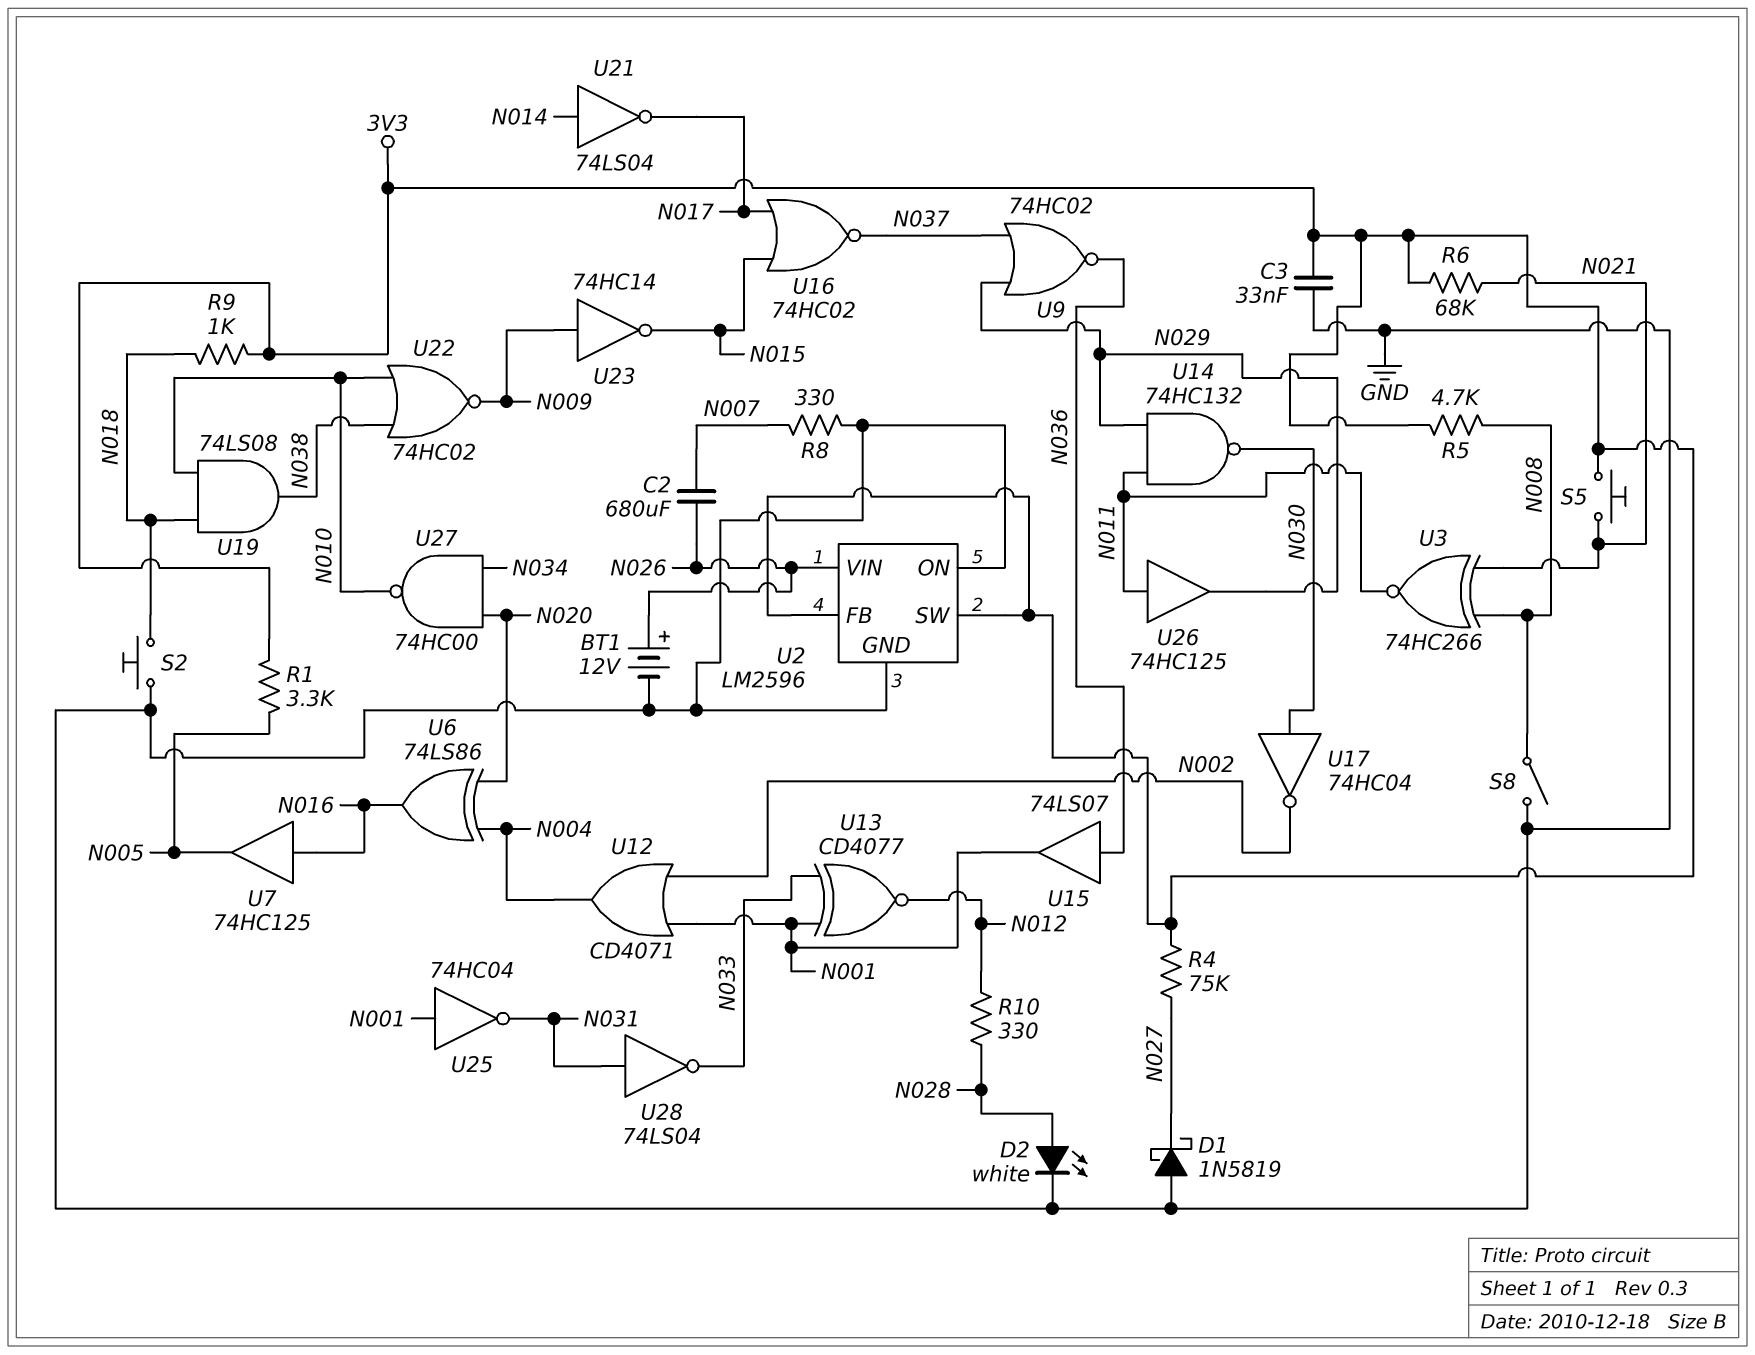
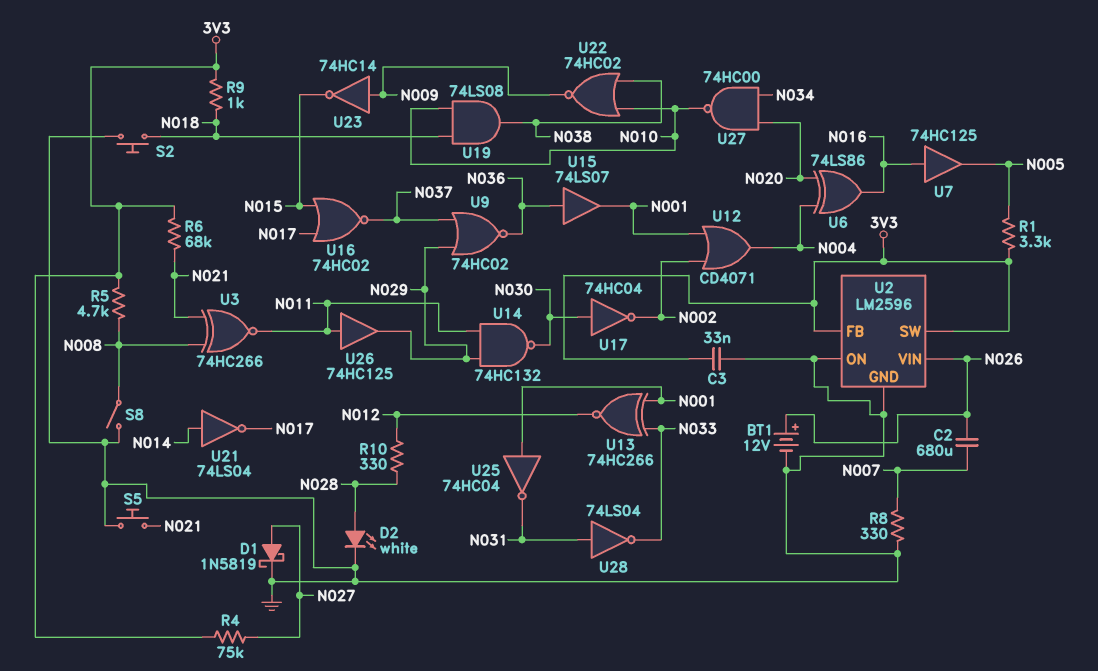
D1: schottky 1N5819 (A GND, K N027) -> schottky 1N5819 (A N027, K GND)
S5: button (3V3, N021) -> button (GND, N021)
U13: XNOR CD4077 (in N001, in N033, out N012) -> XNOR 74HC266 (in N001, in N033, out N012)

